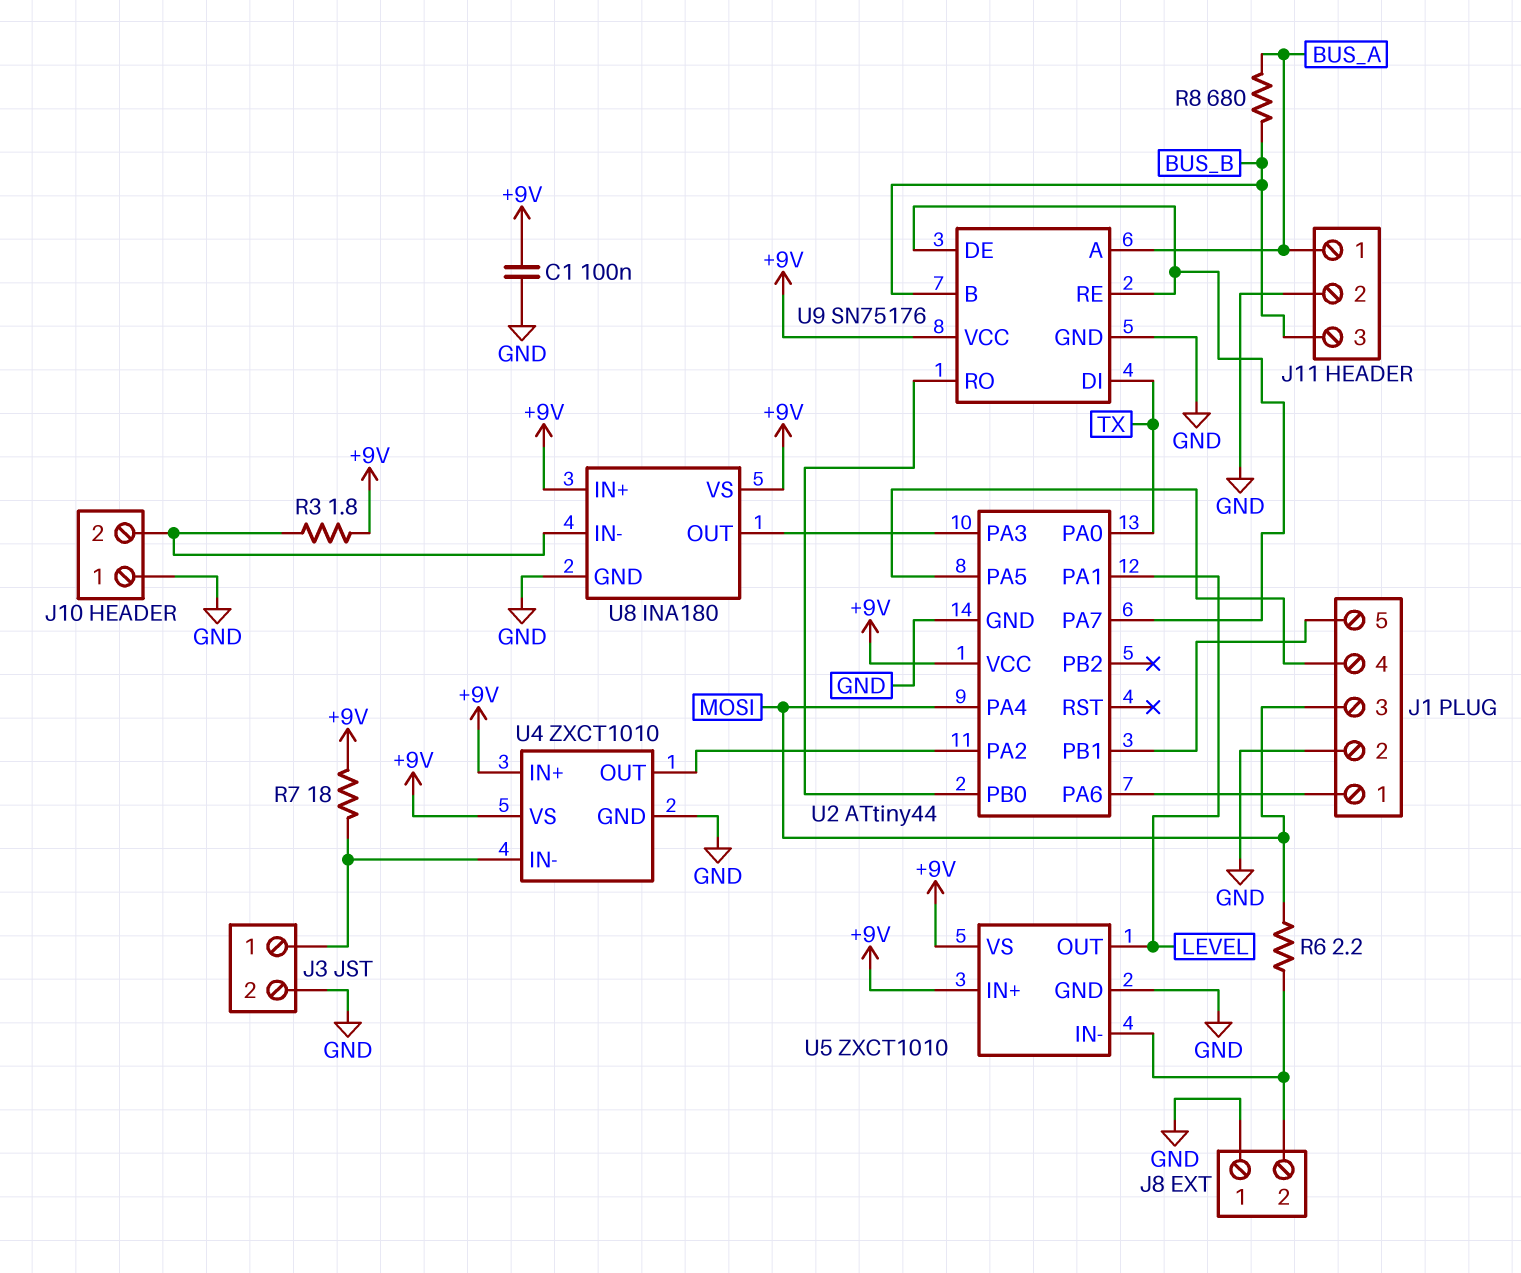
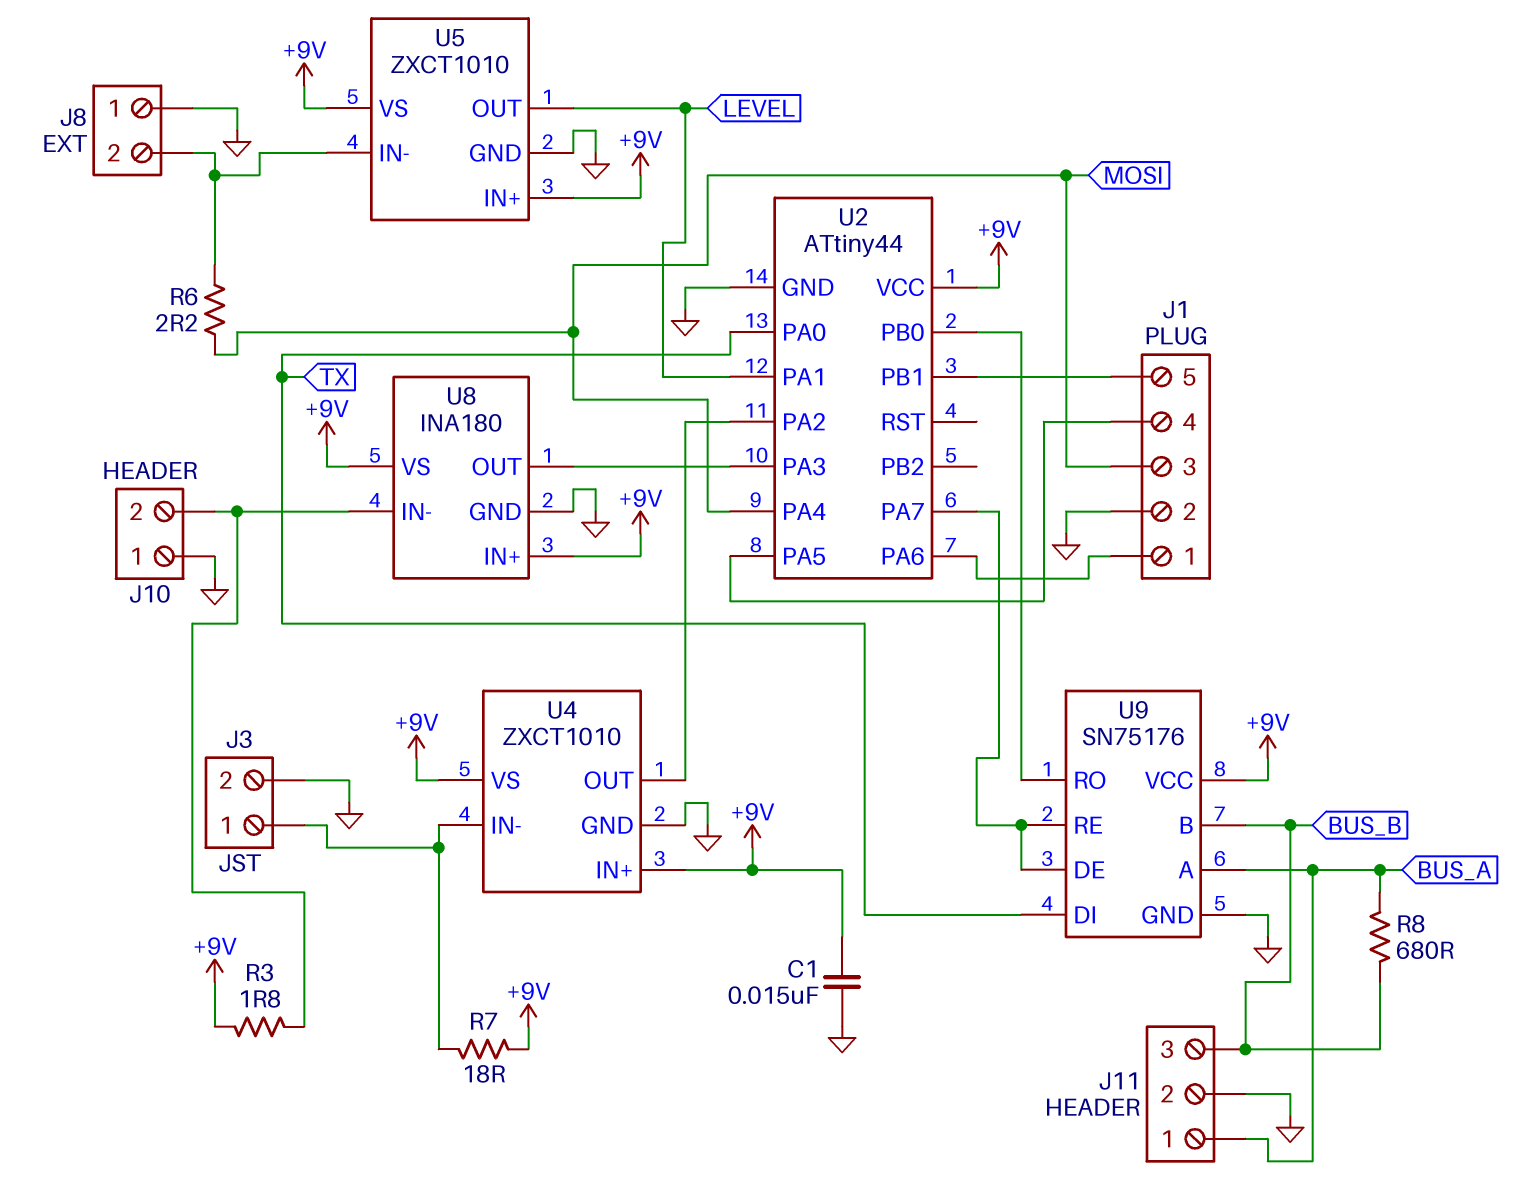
C1: 100nF (+9V, GND) -> 15nF (+9V, GND)

